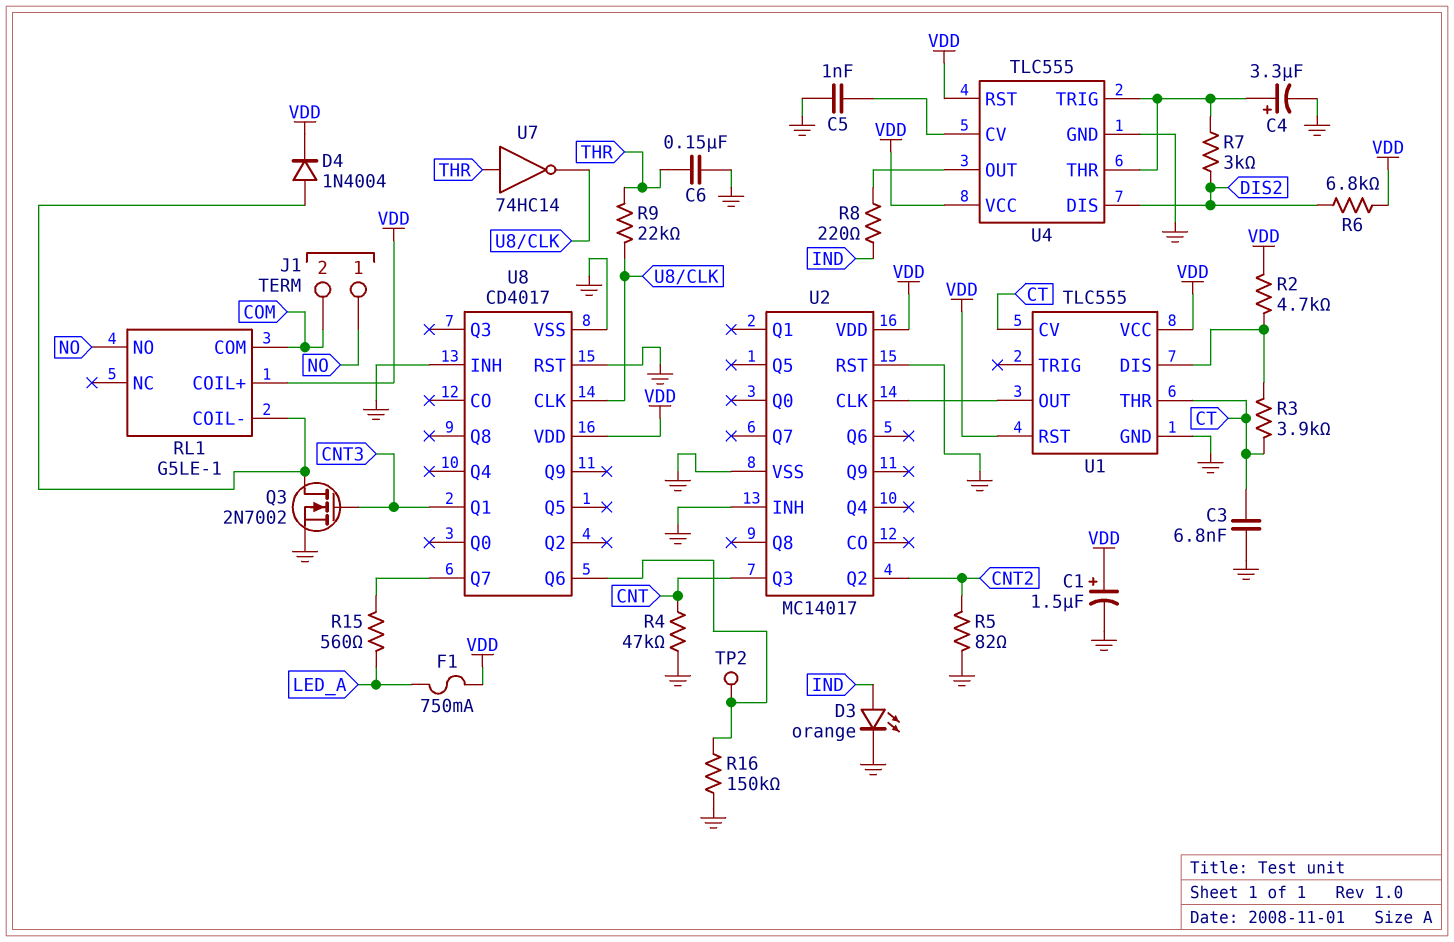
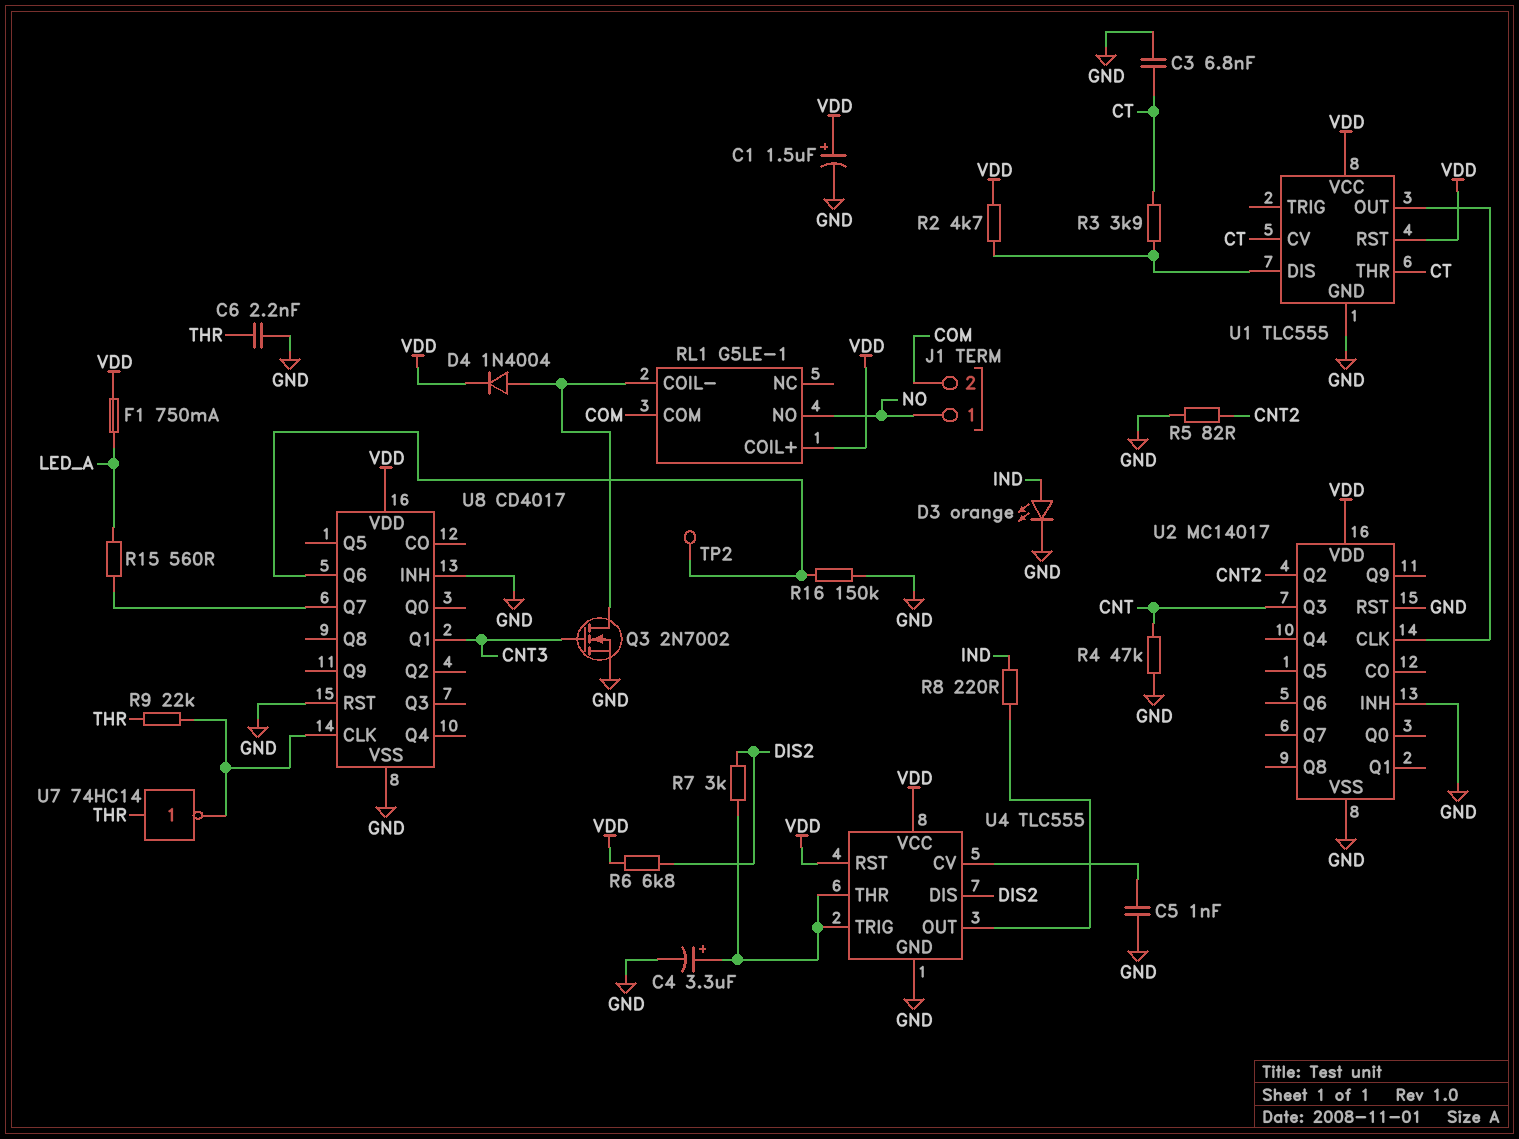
C6: 150nF (GND, THR) -> 2.2nF (GND, THR)

